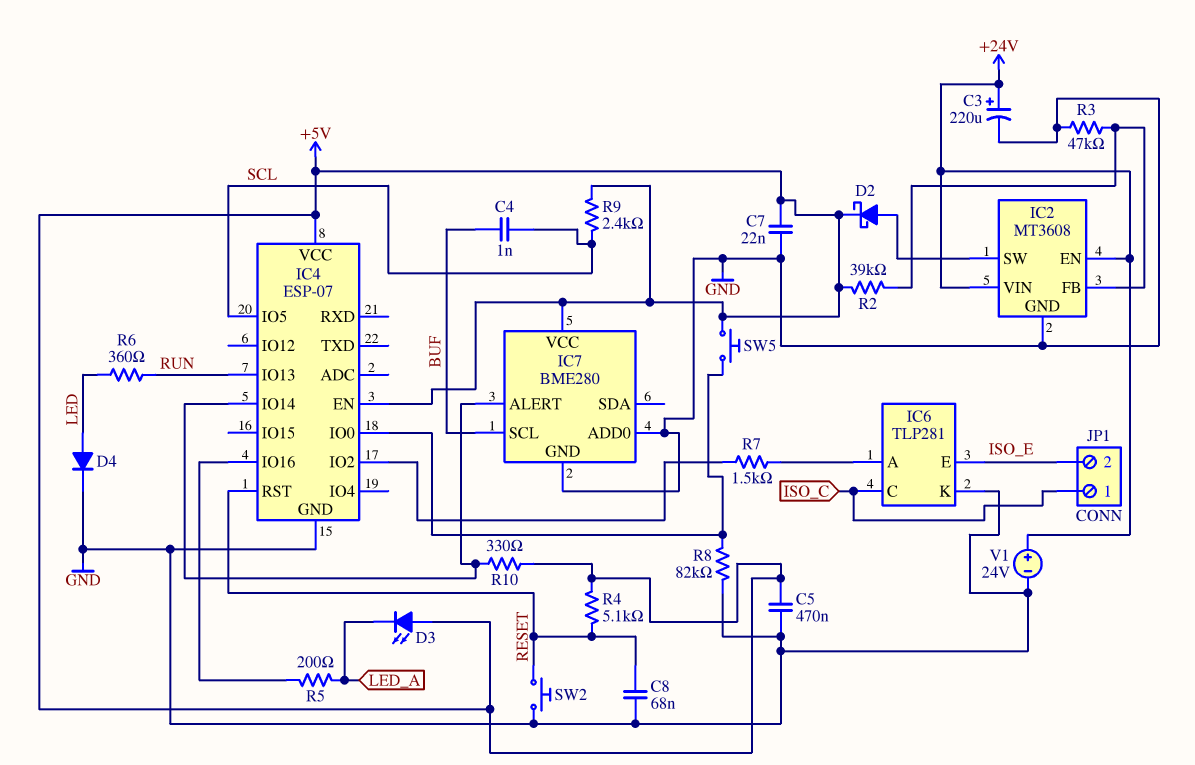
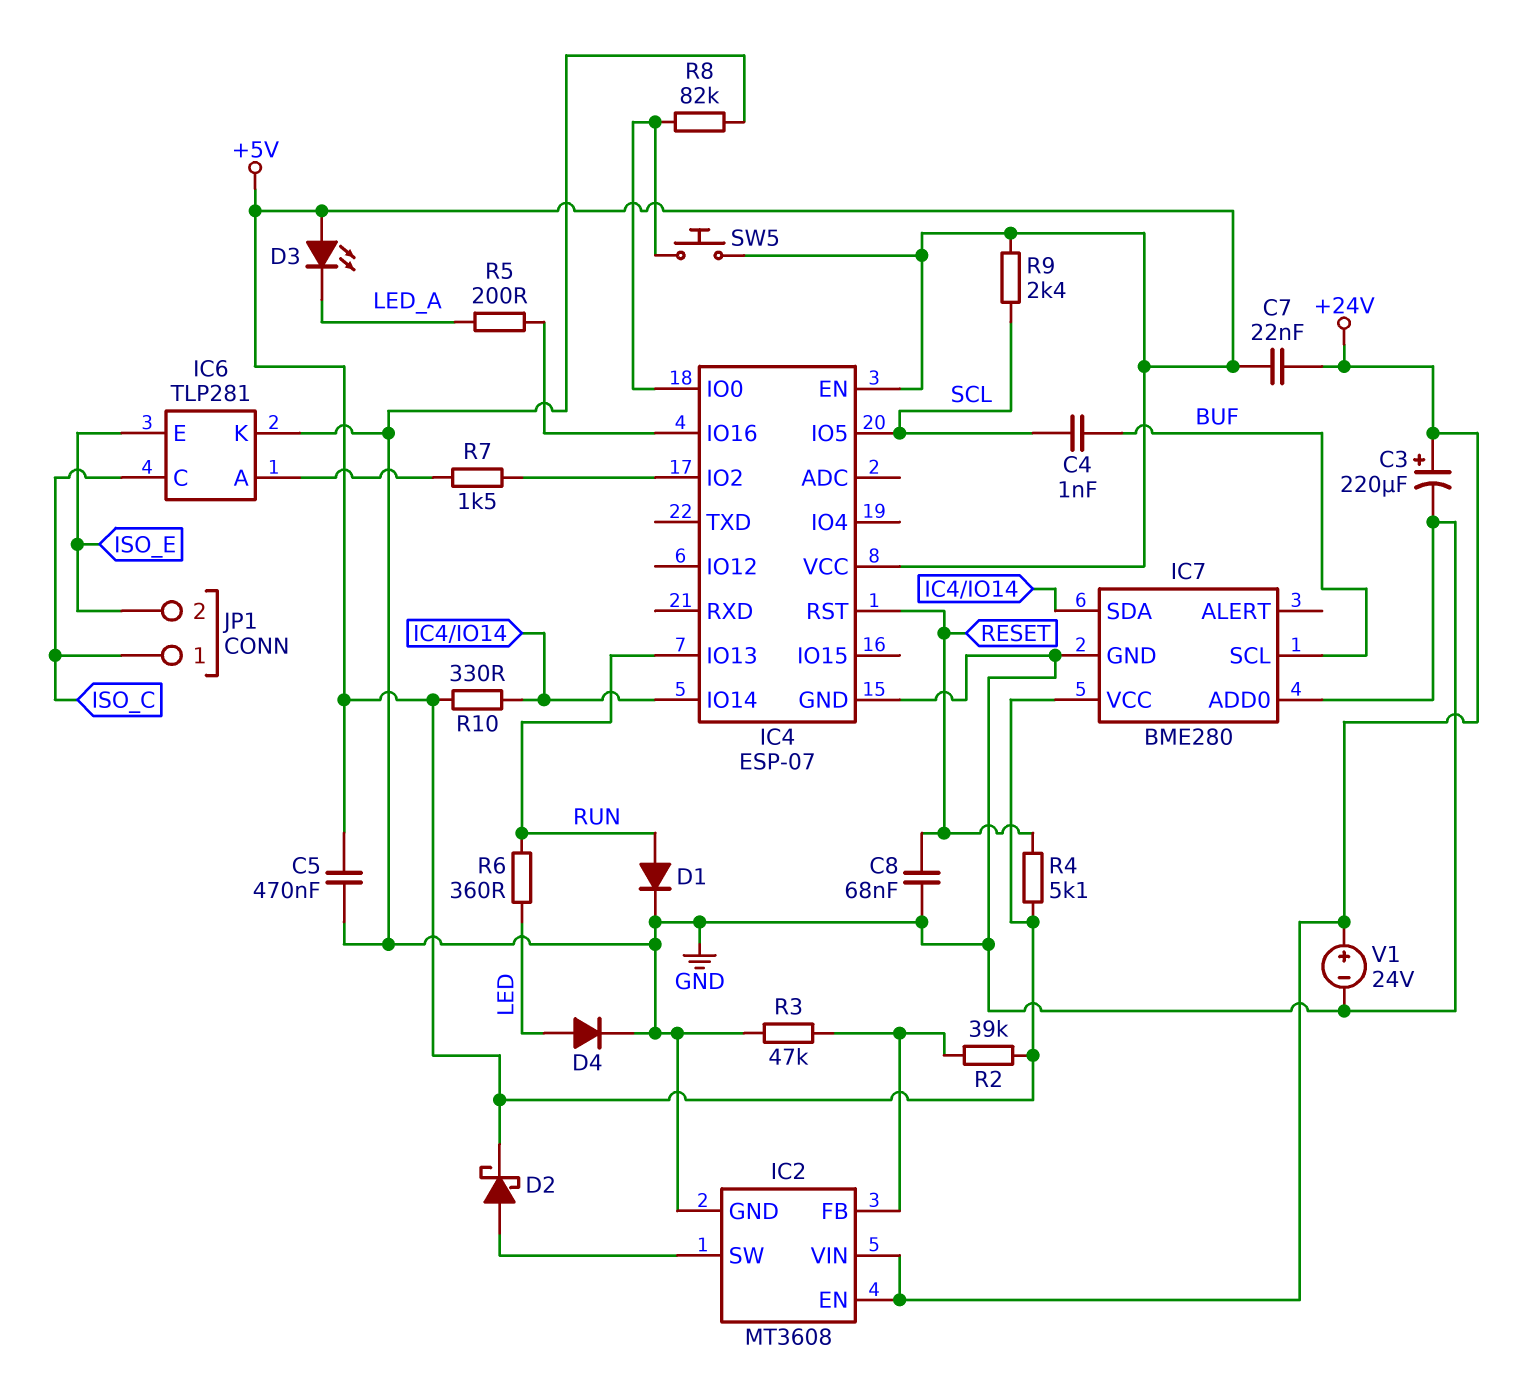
C7: 22nF (+5V, GND) -> 22nF (+5V, +24V)
D1: none -> diode (A RUN, K GND)
IC7 pin ALERT: IC4/IO14 -> none
IC7 pin SDA: none -> IC4/IO14
SW2: button (GND, RESET) -> none

